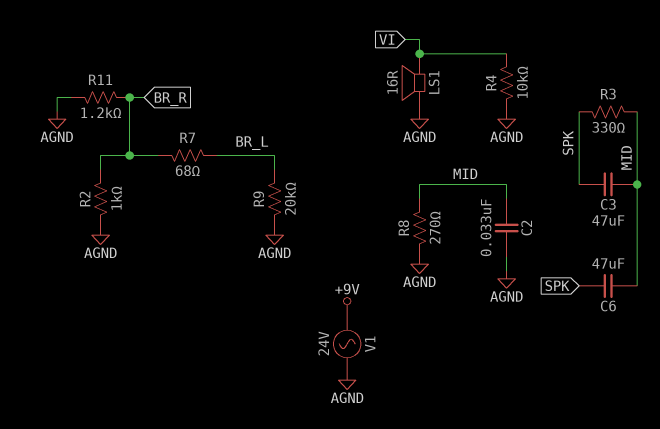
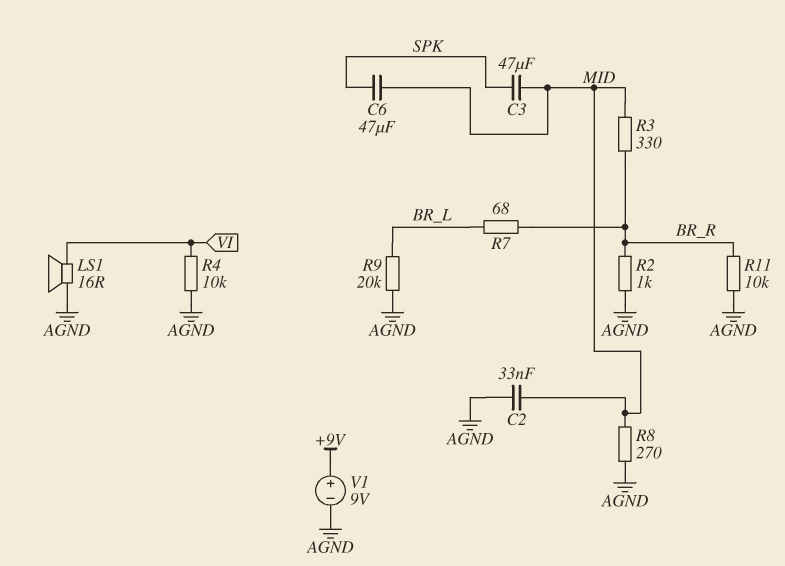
R3: 330 (MID, SPK) -> 330 (BR_R, MID)
R11: 1.2k (AGND, BR_R) -> 10k (AGND, BR_R)
V1: AC 24V (+9V, AGND) -> 9V (plus +9V, minus AGND)

